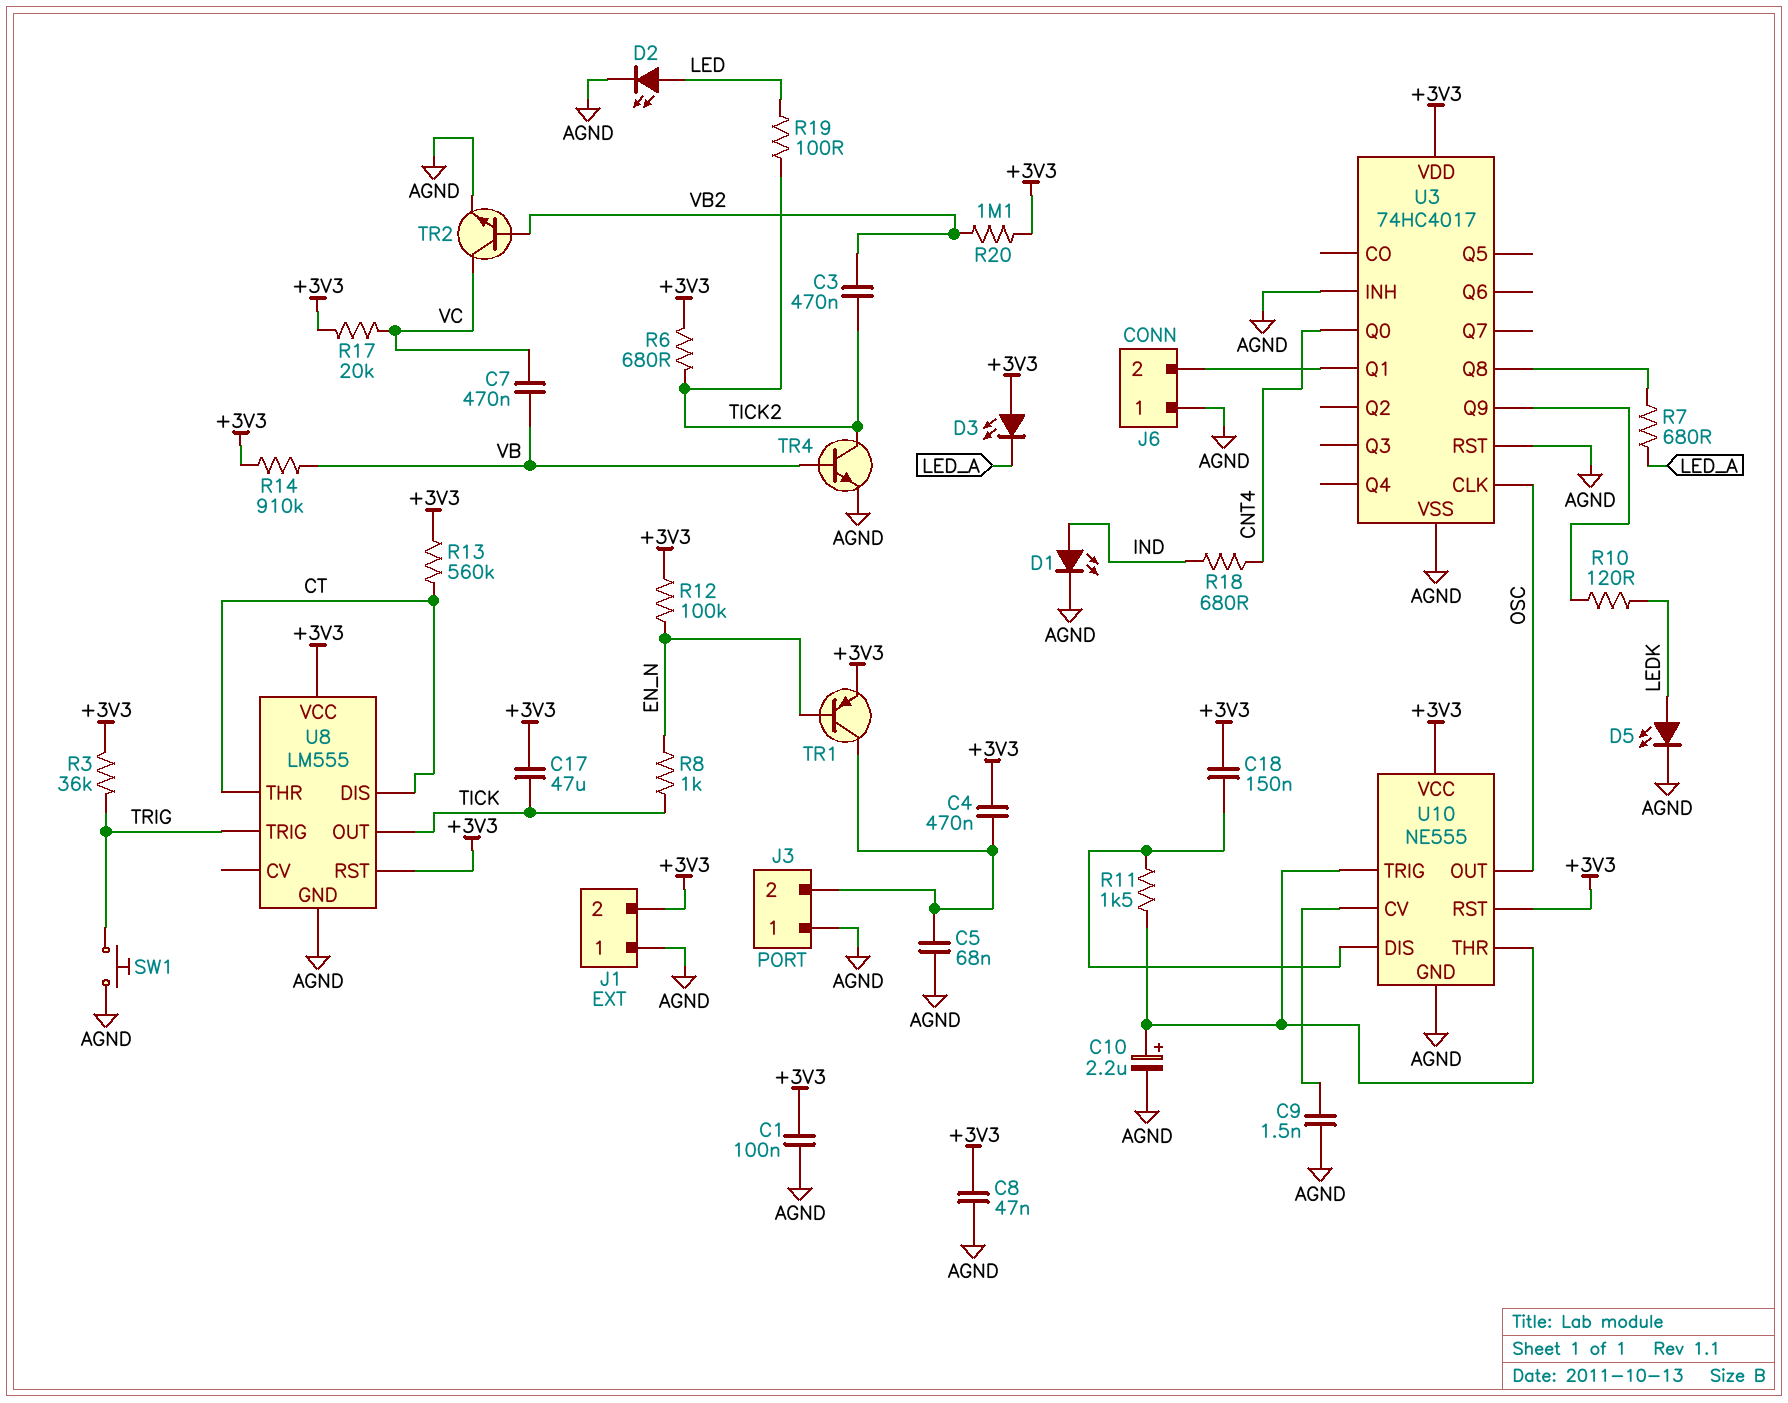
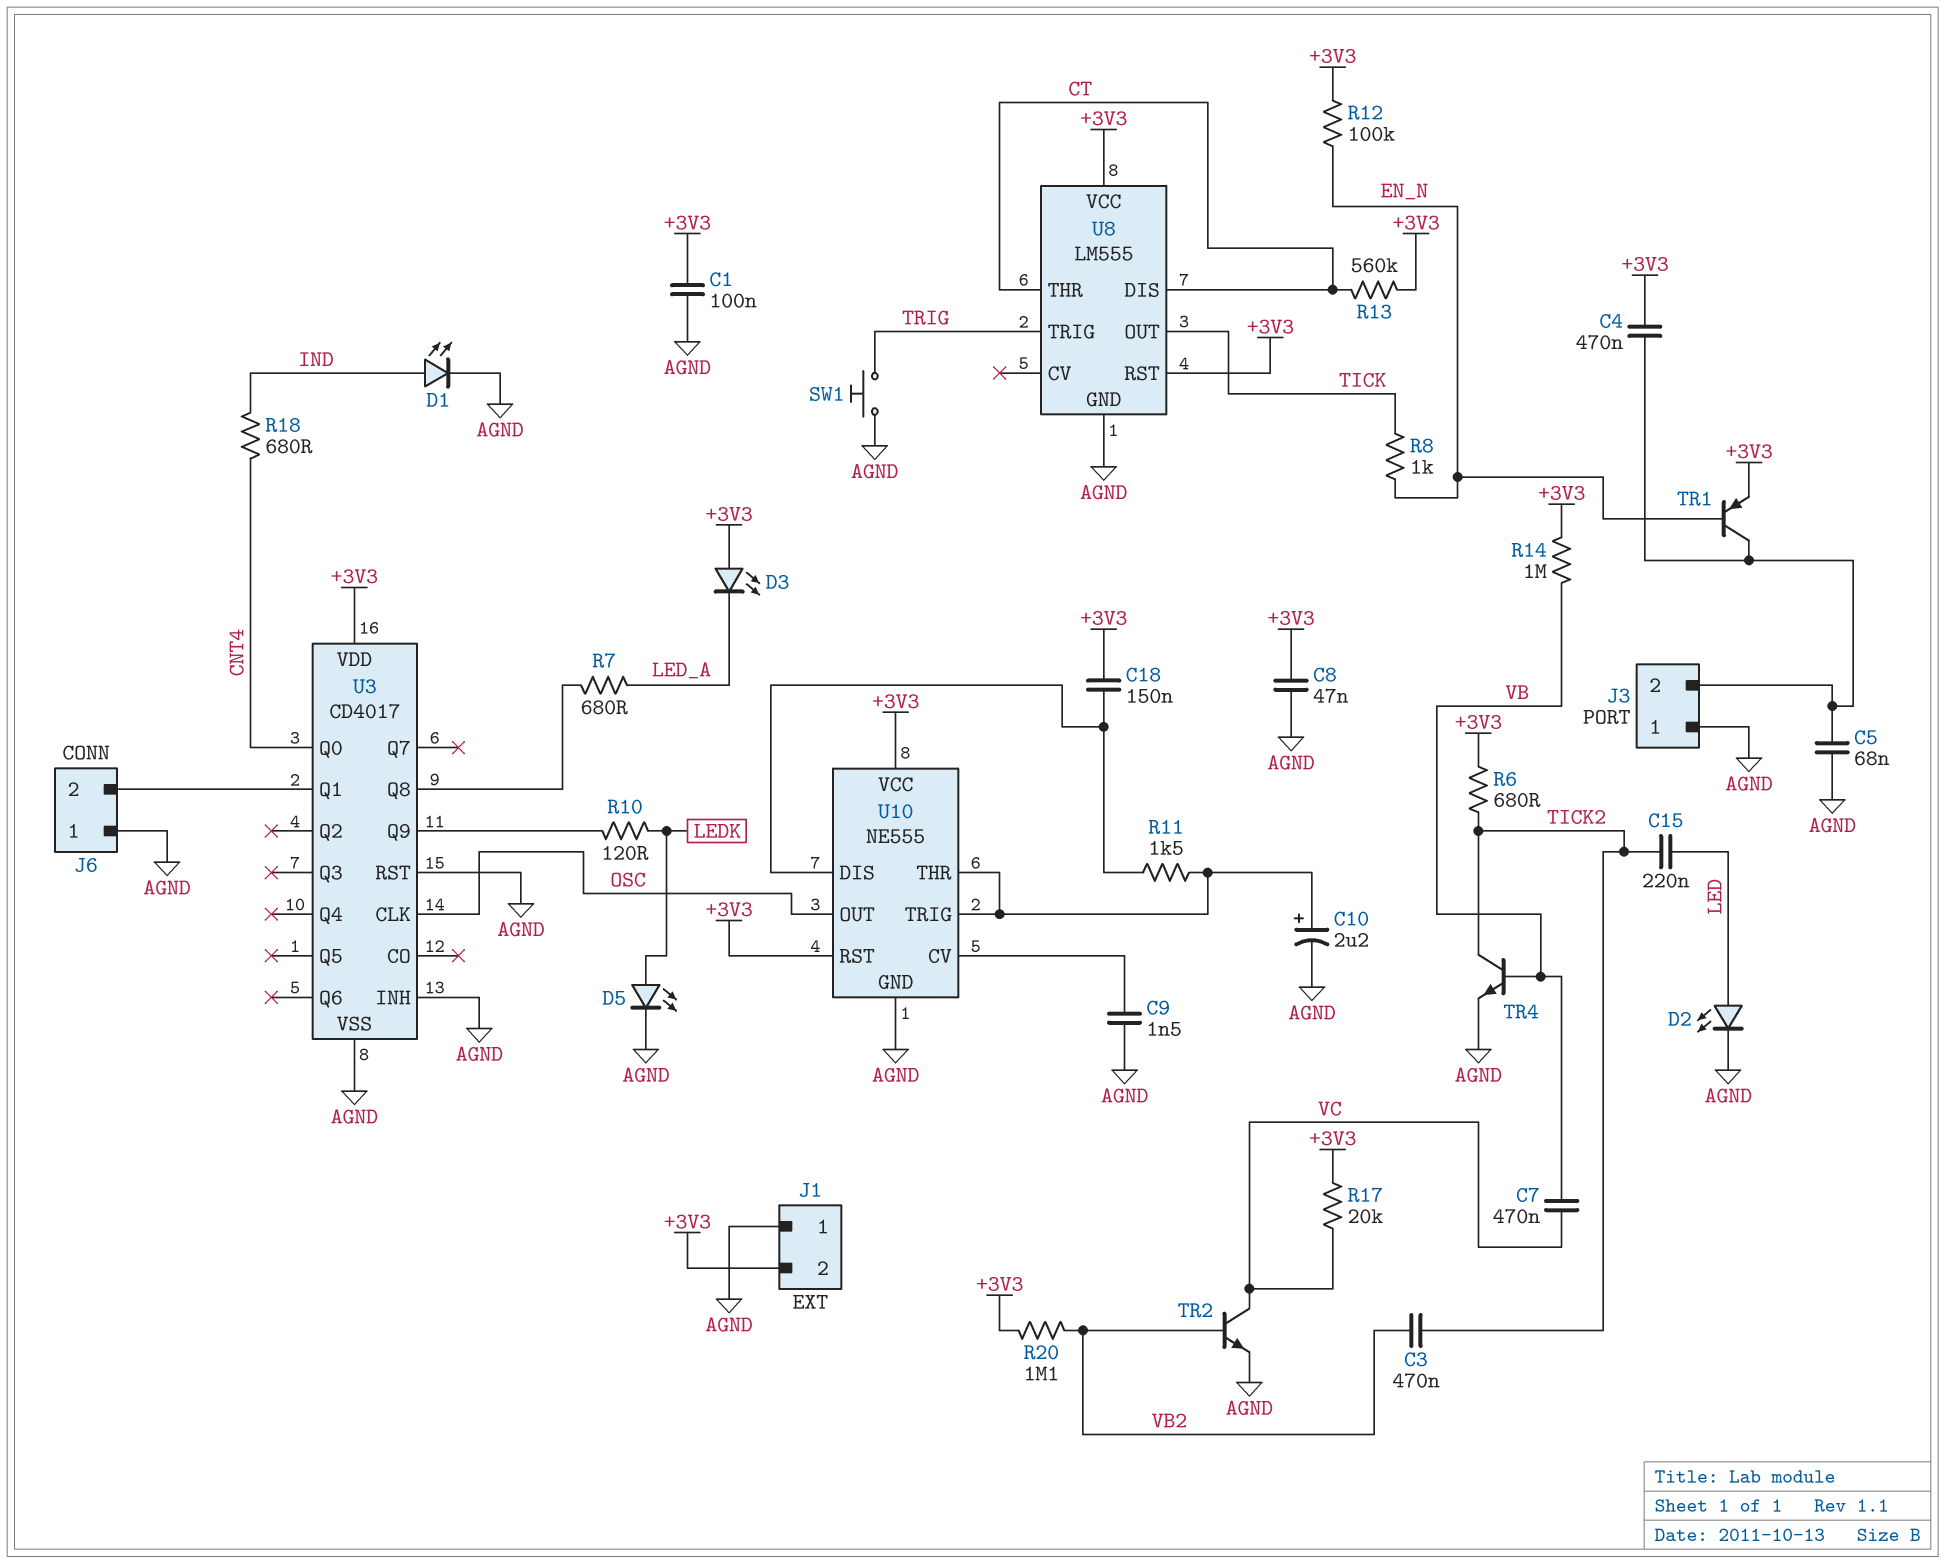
C15: none -> 220nF (LED, TICK2)
C17: 47uF (+3V3, TICK) -> none
R3: 36k (+3V3, TRIG) -> none
R14: 910k (+3V3, VB) -> 1M (+3V3, VB)
R19: 100 (LED, TICK2) -> none
U3: 74HC4017 -> CD4017

